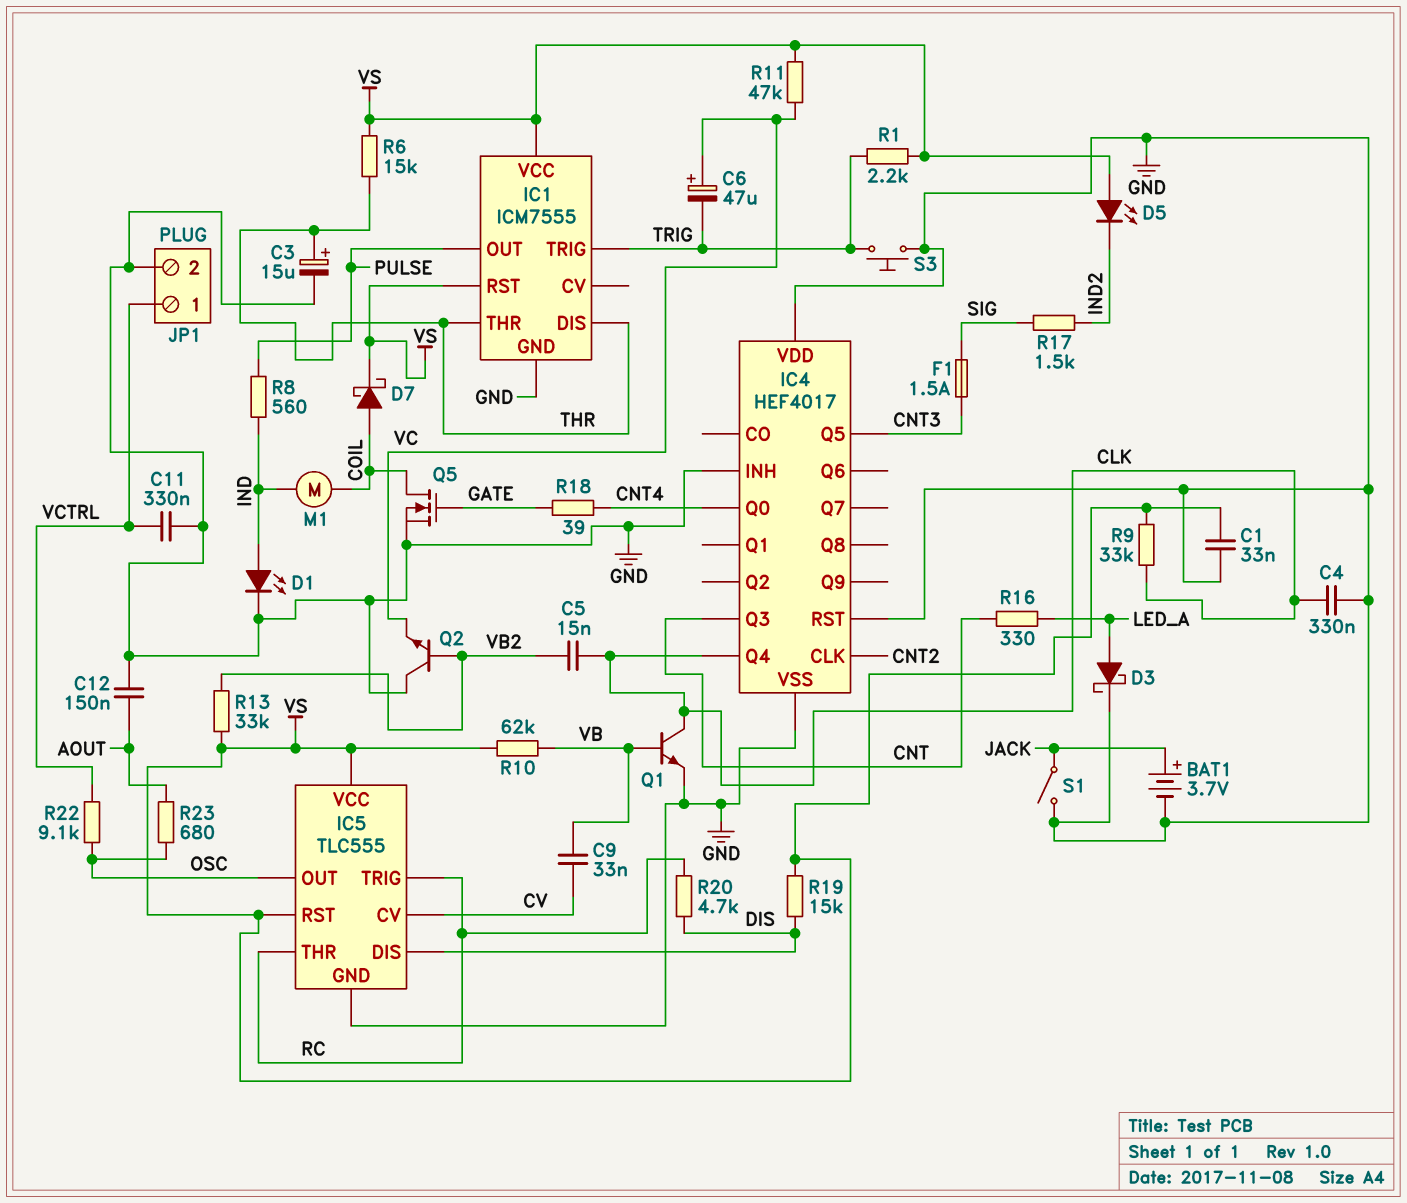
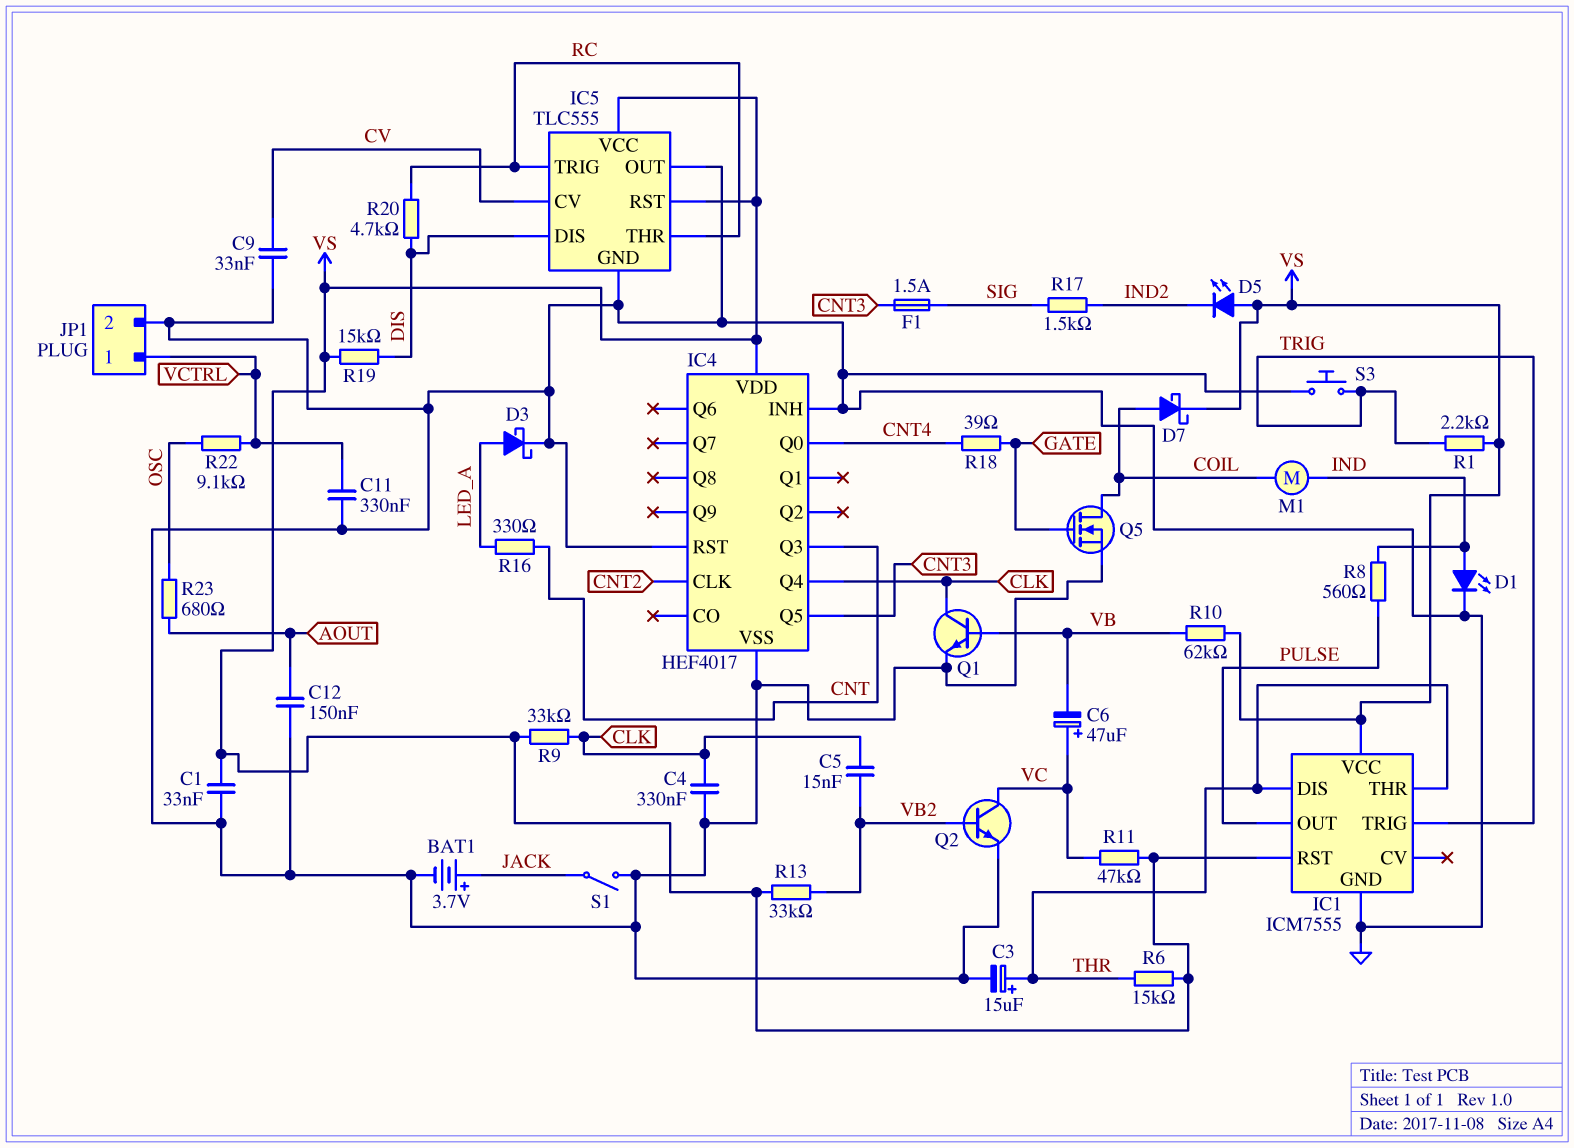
C6: 47uF (plus VC, minus TRIG) -> 47uF (plus VC, minus VB)
C9: 33nF (CV, VB) -> 33nF (CV, GND)
IC4 pin VDD: GND -> VS
IC5 pin OUT: OSC -> GND
Q2: NPN (B VB2, C GND, E VC) -> NPN (B VB2, C VC, E GND)

